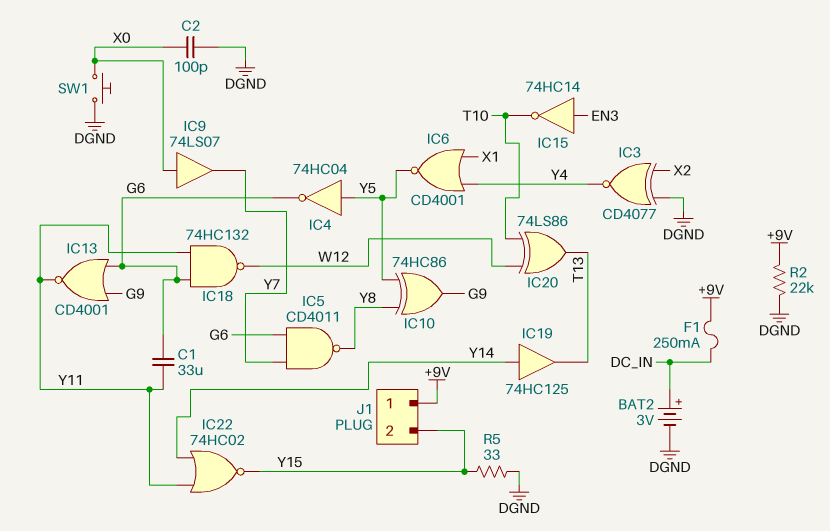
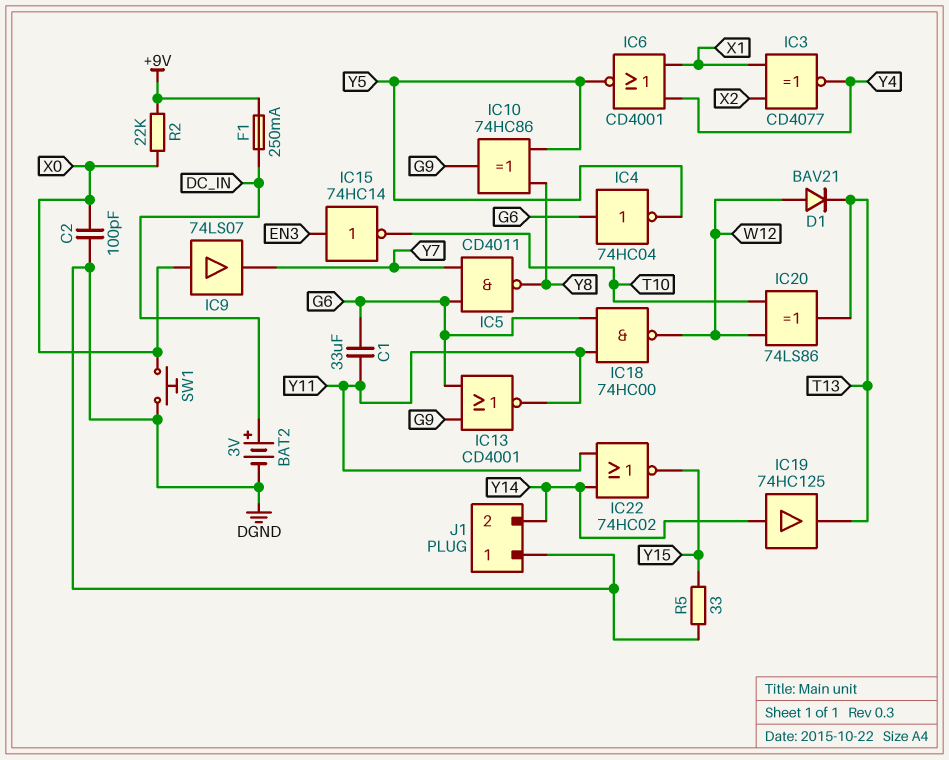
D1: none -> diode BAV21 (A W12, K T13)
IC3: XNOR CD4077 (in DGND, in X2, out Y4) -> XNOR CD4077 (in X1, in X2, out Y4)
IC4: NOT 74HC04 (in Y5, out G6) -> NOT 74HC04 (in G6, out Y5)
IC18: NAND 74HC132 (in G6, in Y11, out W12) -> NAND 74HC00 (in G6, in Y11, out W12)
J1 pin 1: +9V -> DGND
J1 pin 2: Y15 -> Y14
R2: 22k (+9V, DGND) -> 22k (+9V, X0)

